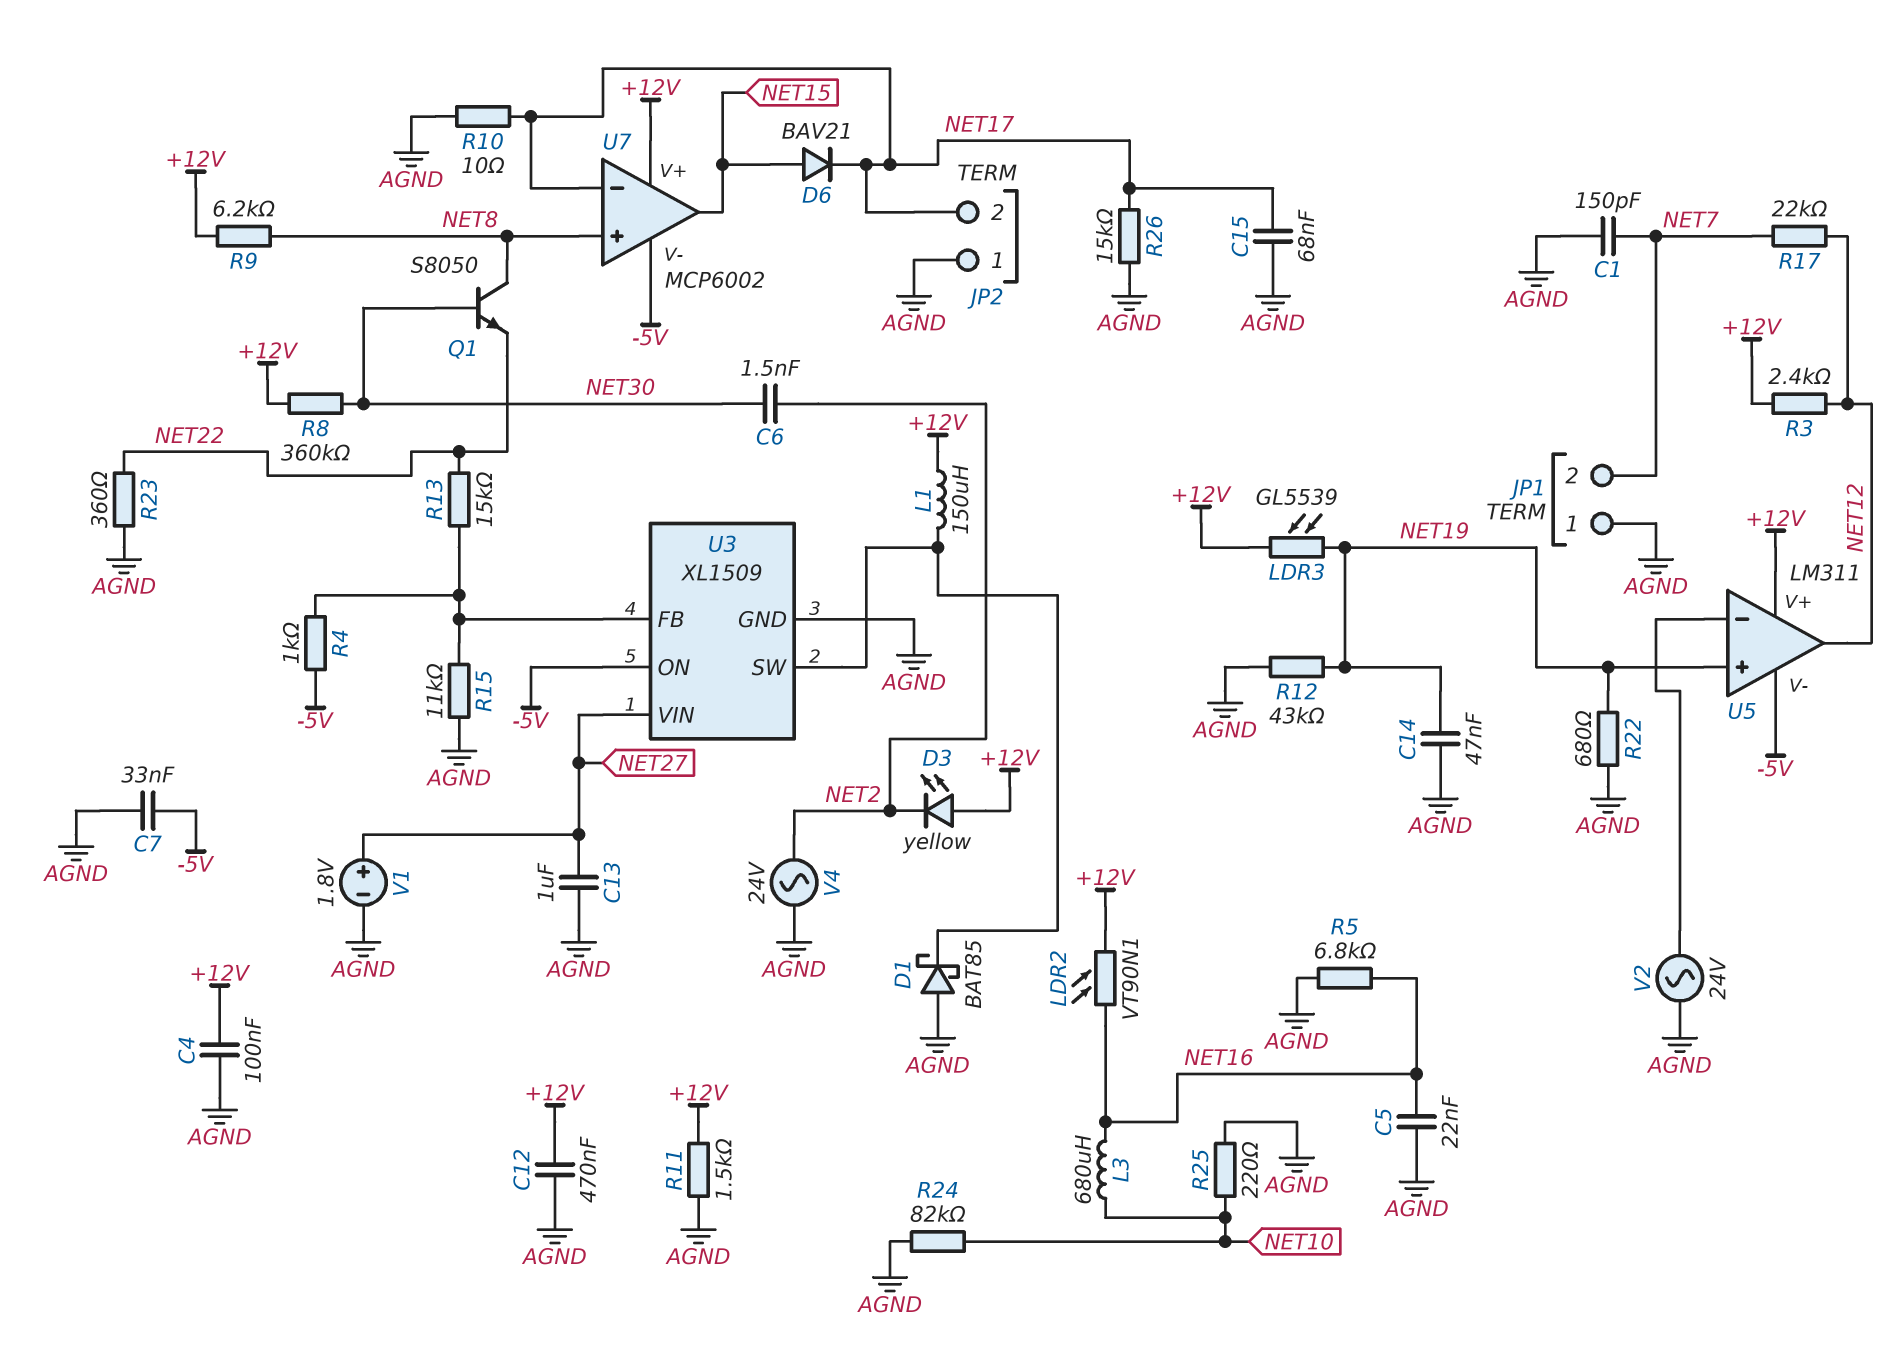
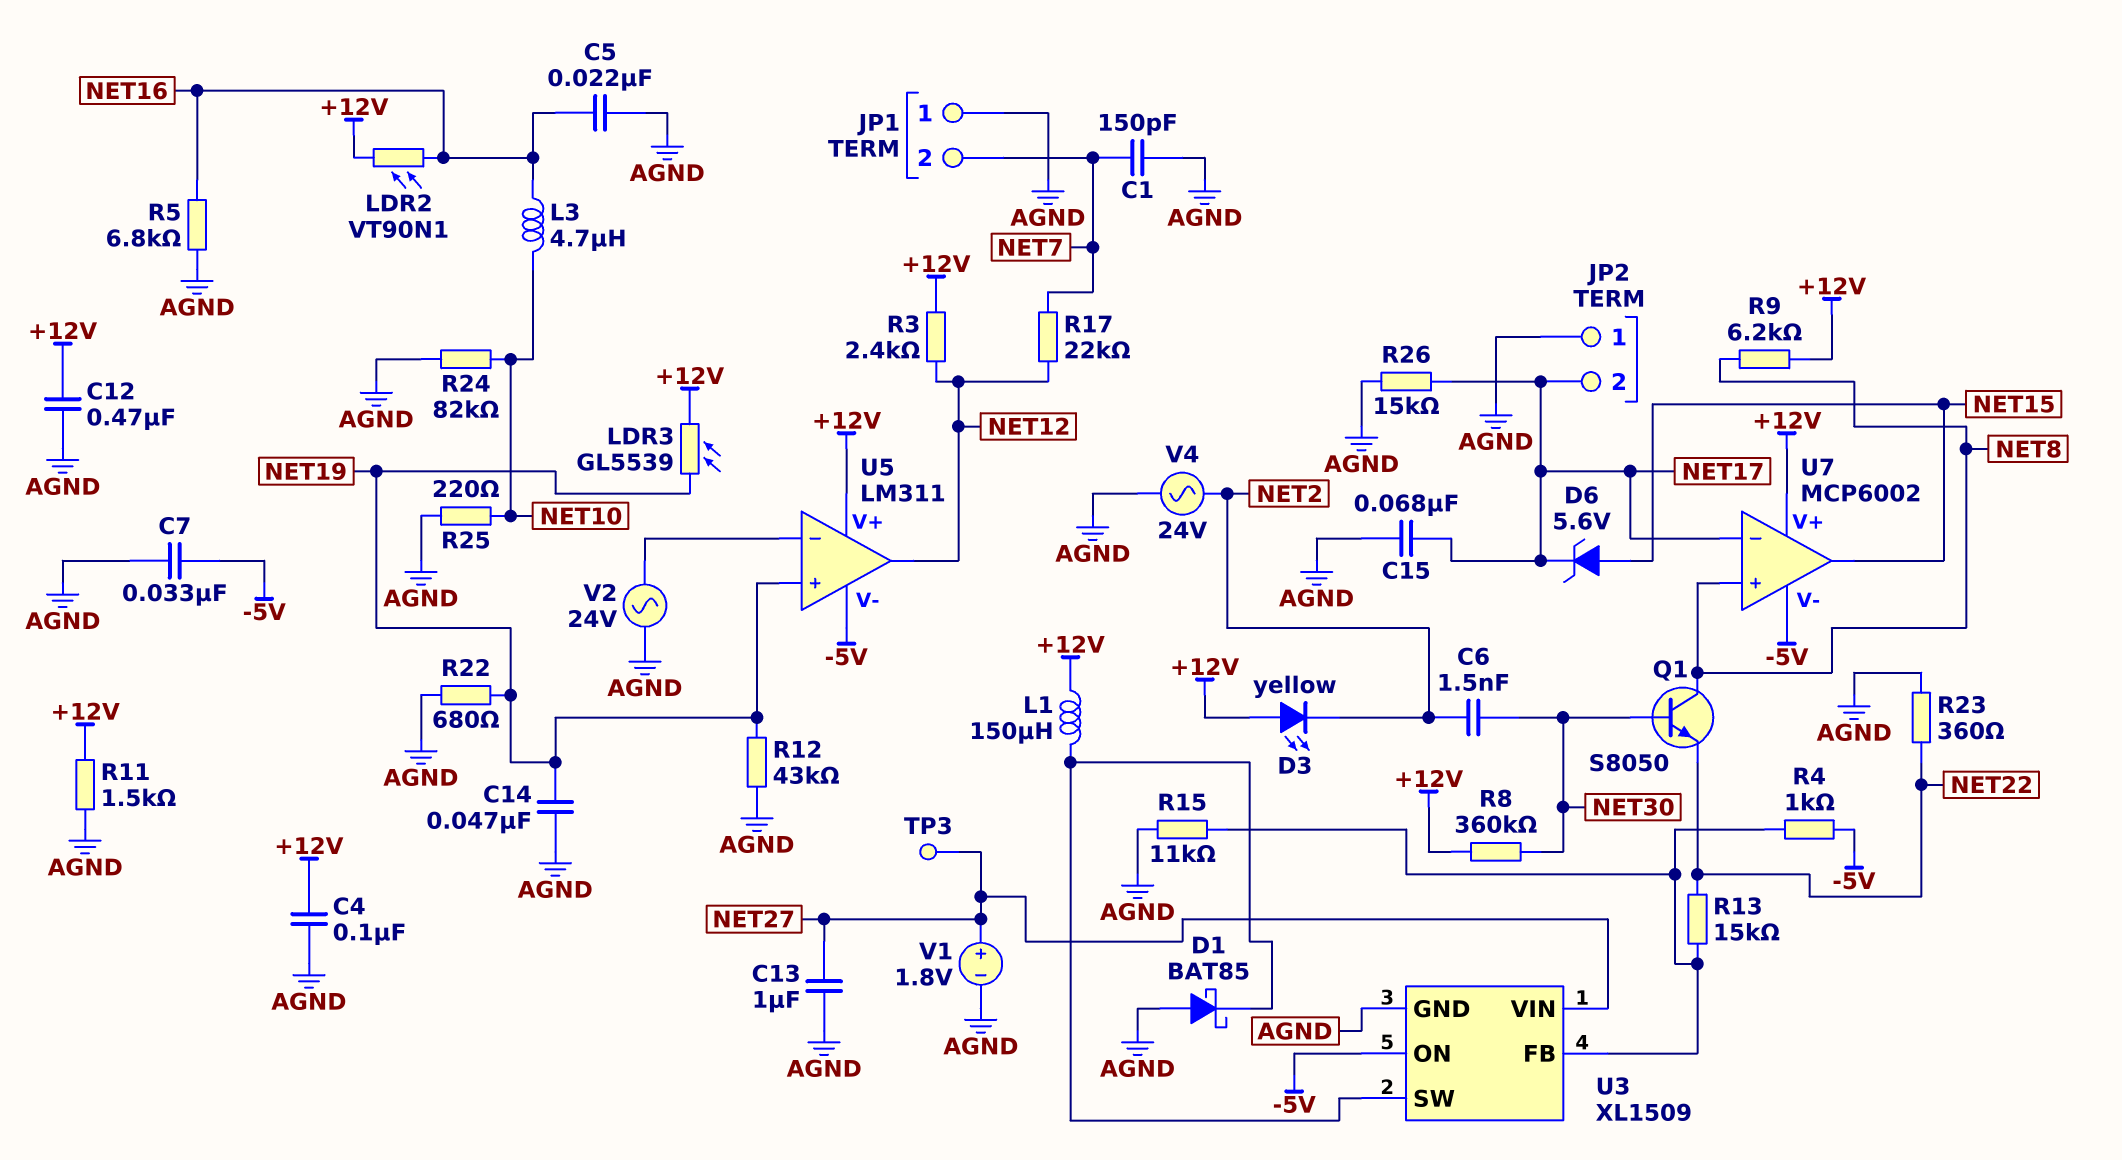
D6: diode BAV21 (A NET15, K NET17) -> zener 5.6V (A NET15, K NET17)
L3: 680uH (NET10, NET16) -> 4.7uH (NET10, NET16)
R10: 10 (AGND, NET17) -> none
TP3: none -> test point (NET27)

